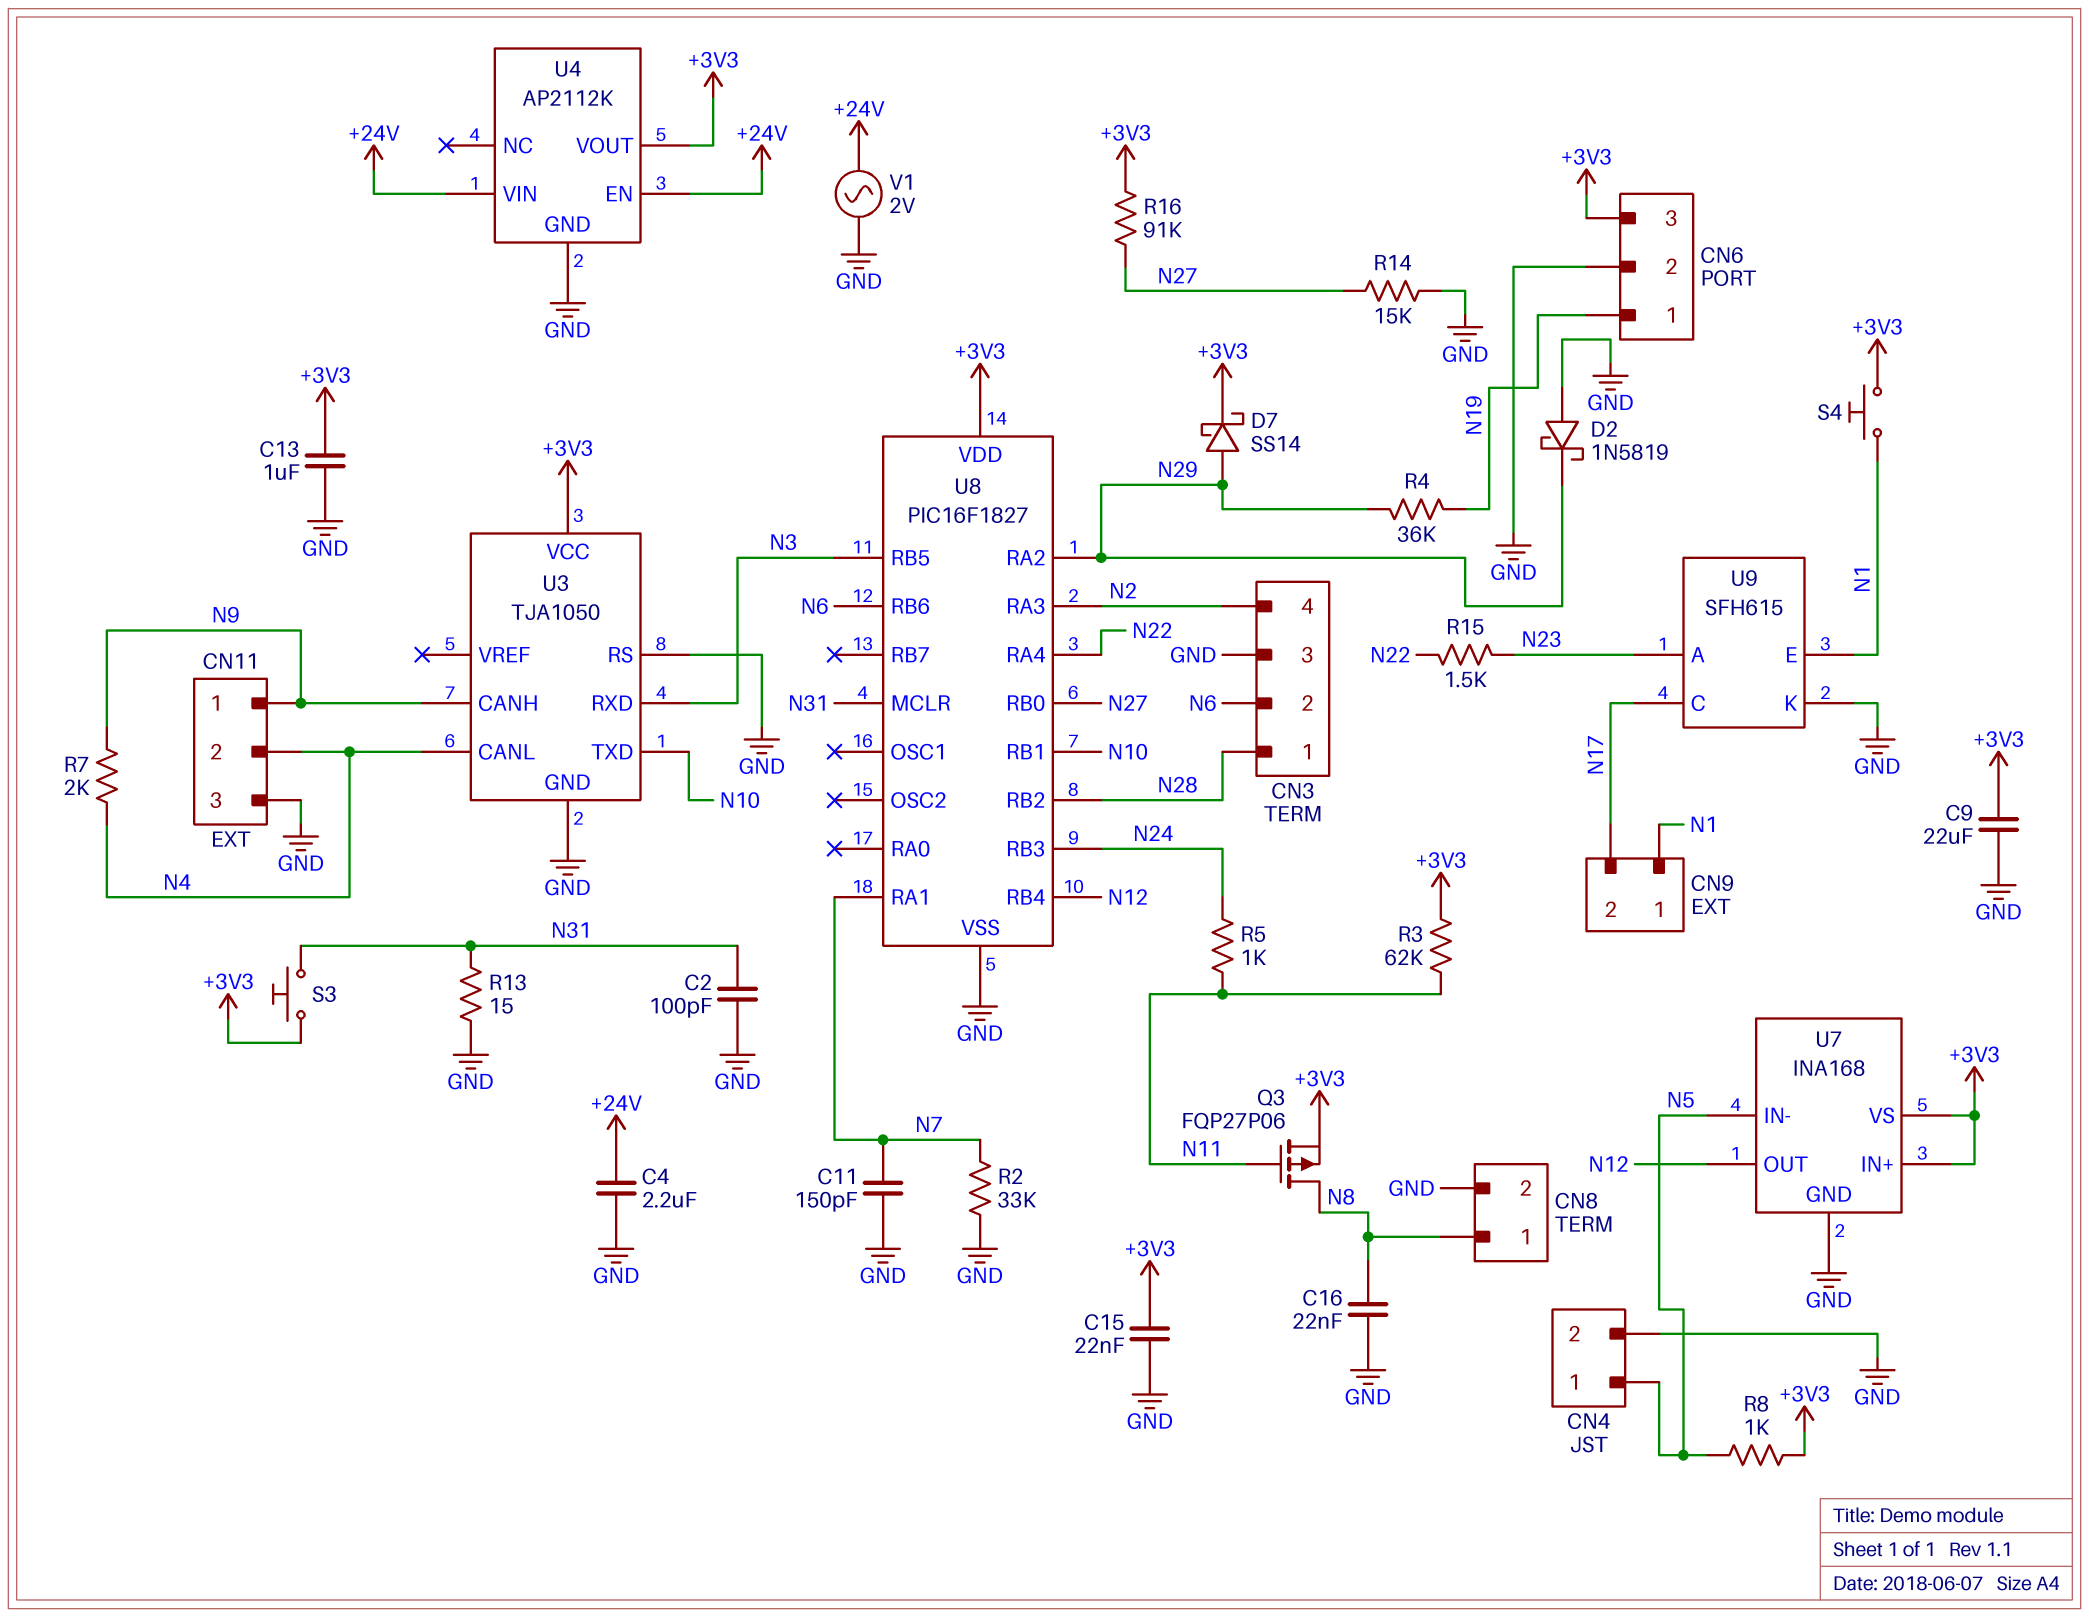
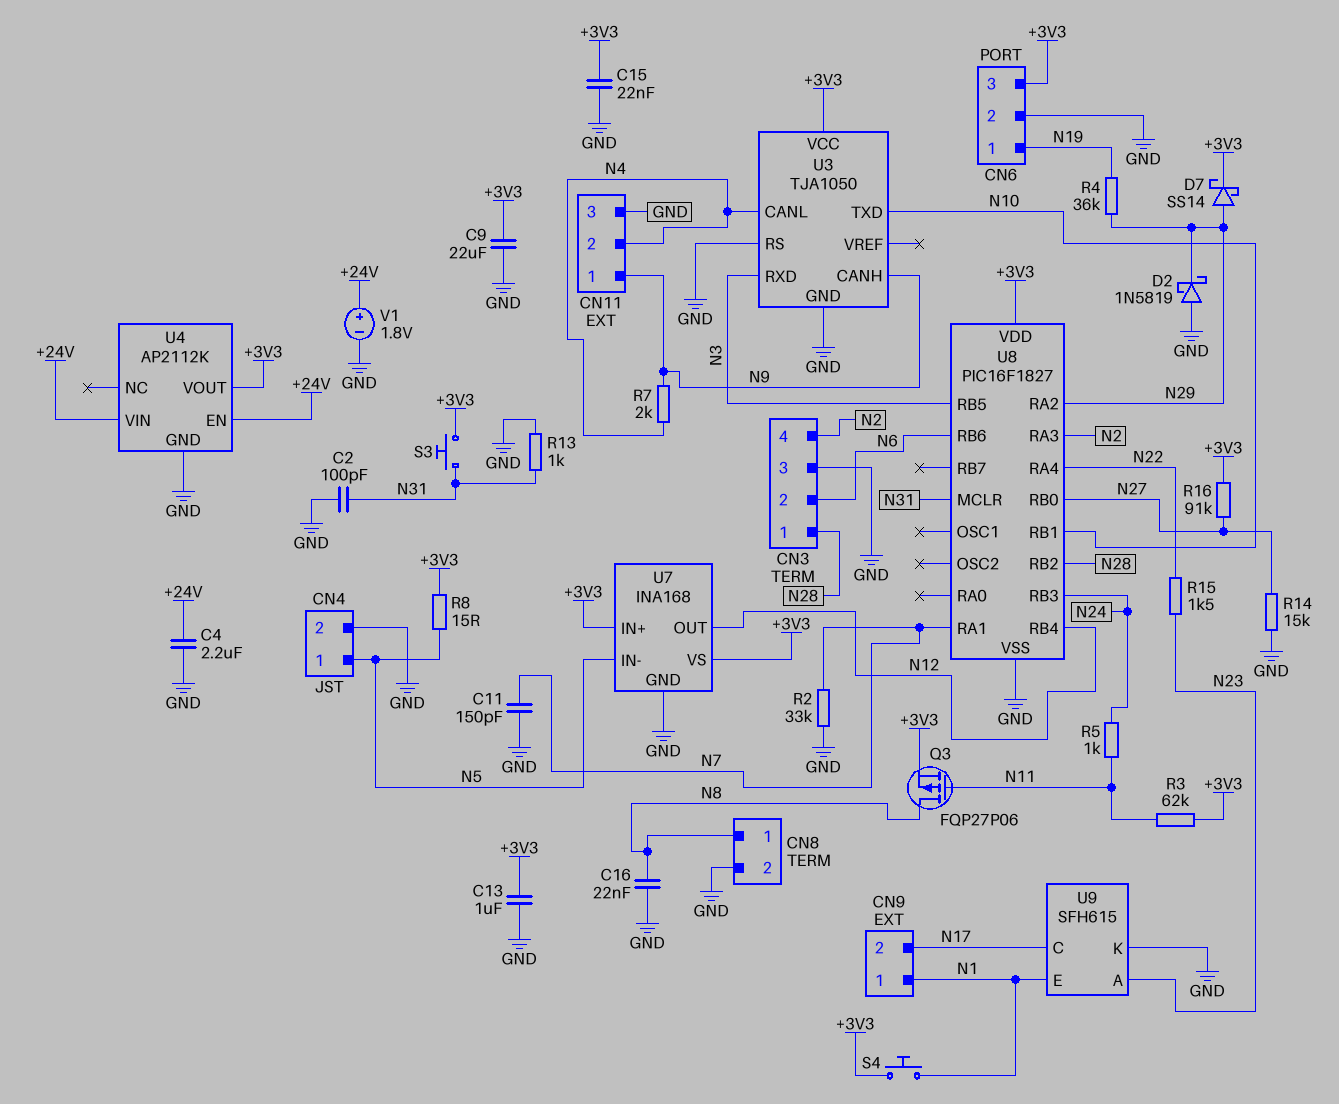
R8: 1k (+3V3, N5) -> 15 (+3V3, N5)
R13: 15 (GND, N31) -> 1k (GND, N31)
V1: AC 2V (+24V, GND) -> 1.8V (plus +24V, minus GND)

